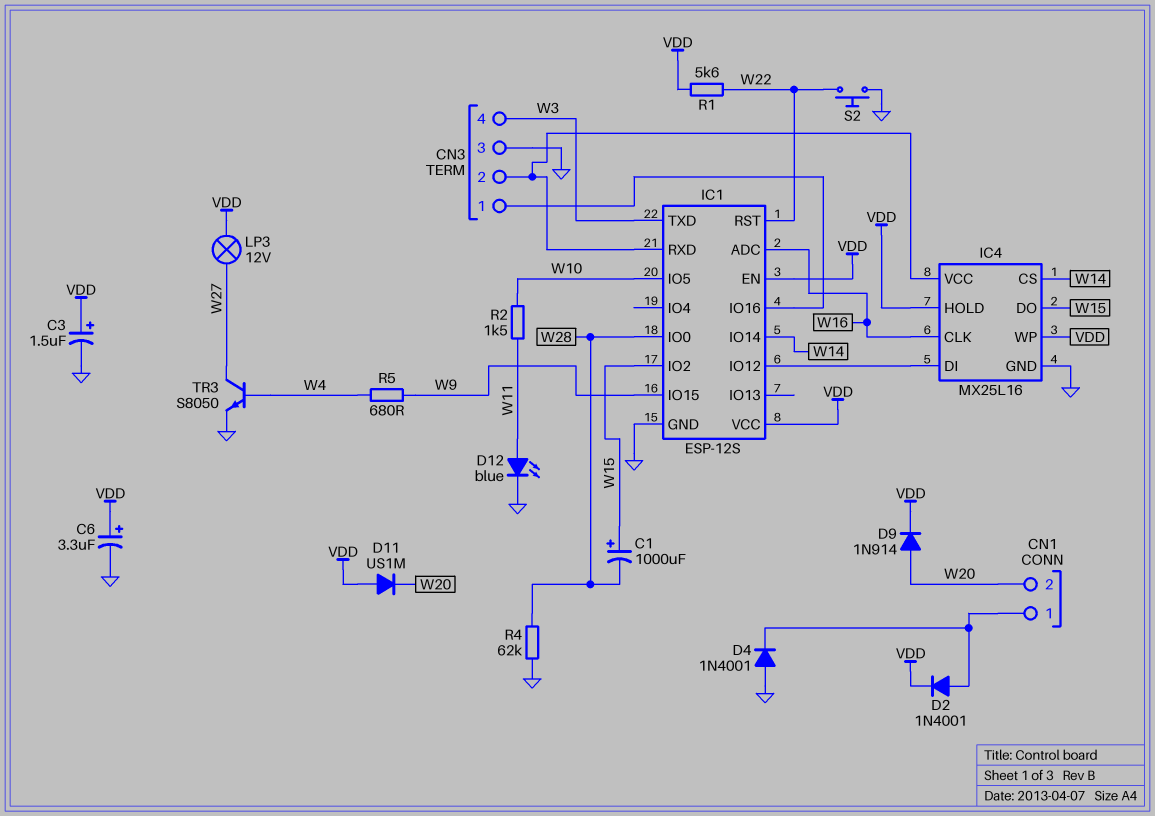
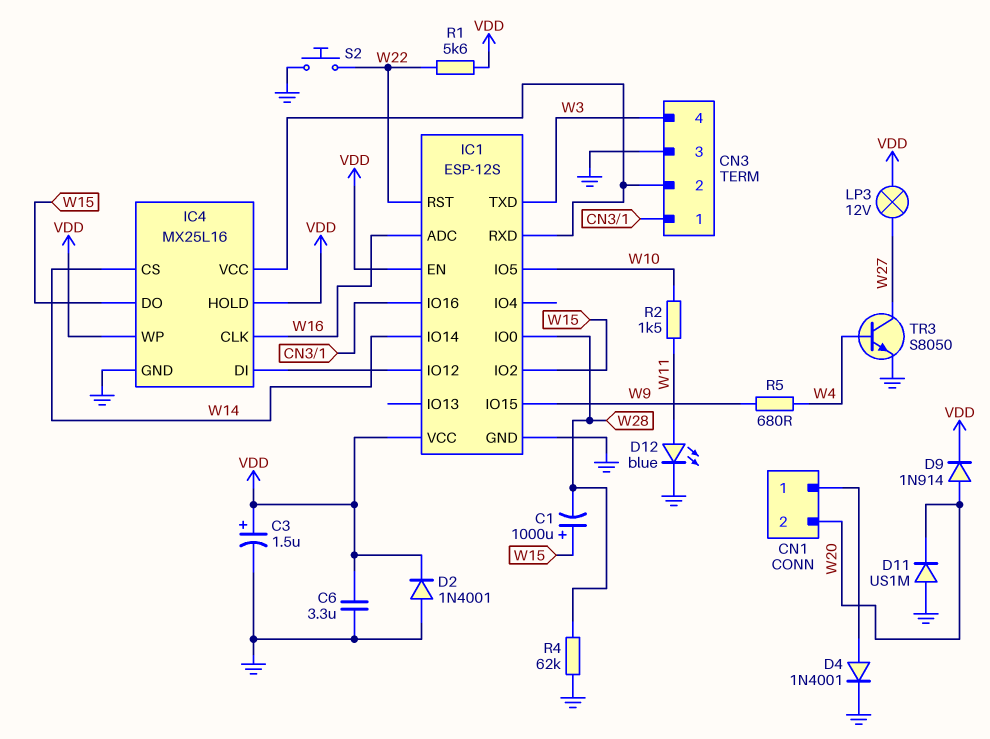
C6: 3.3uF (plus VDD, minus GND) -> 3.3uF (GND, VDD)
D2: diode 1N4001 (A CN1/1, K VDD) -> diode 1N4001 (A GND, K VDD)
D4: diode 1N4001 (A GND, K CN1/1) -> diode 1N4001 (A CN1/1, K GND)
D11: diode US1M (A VDD, K W20) -> diode US1M (A GND, K W20)

